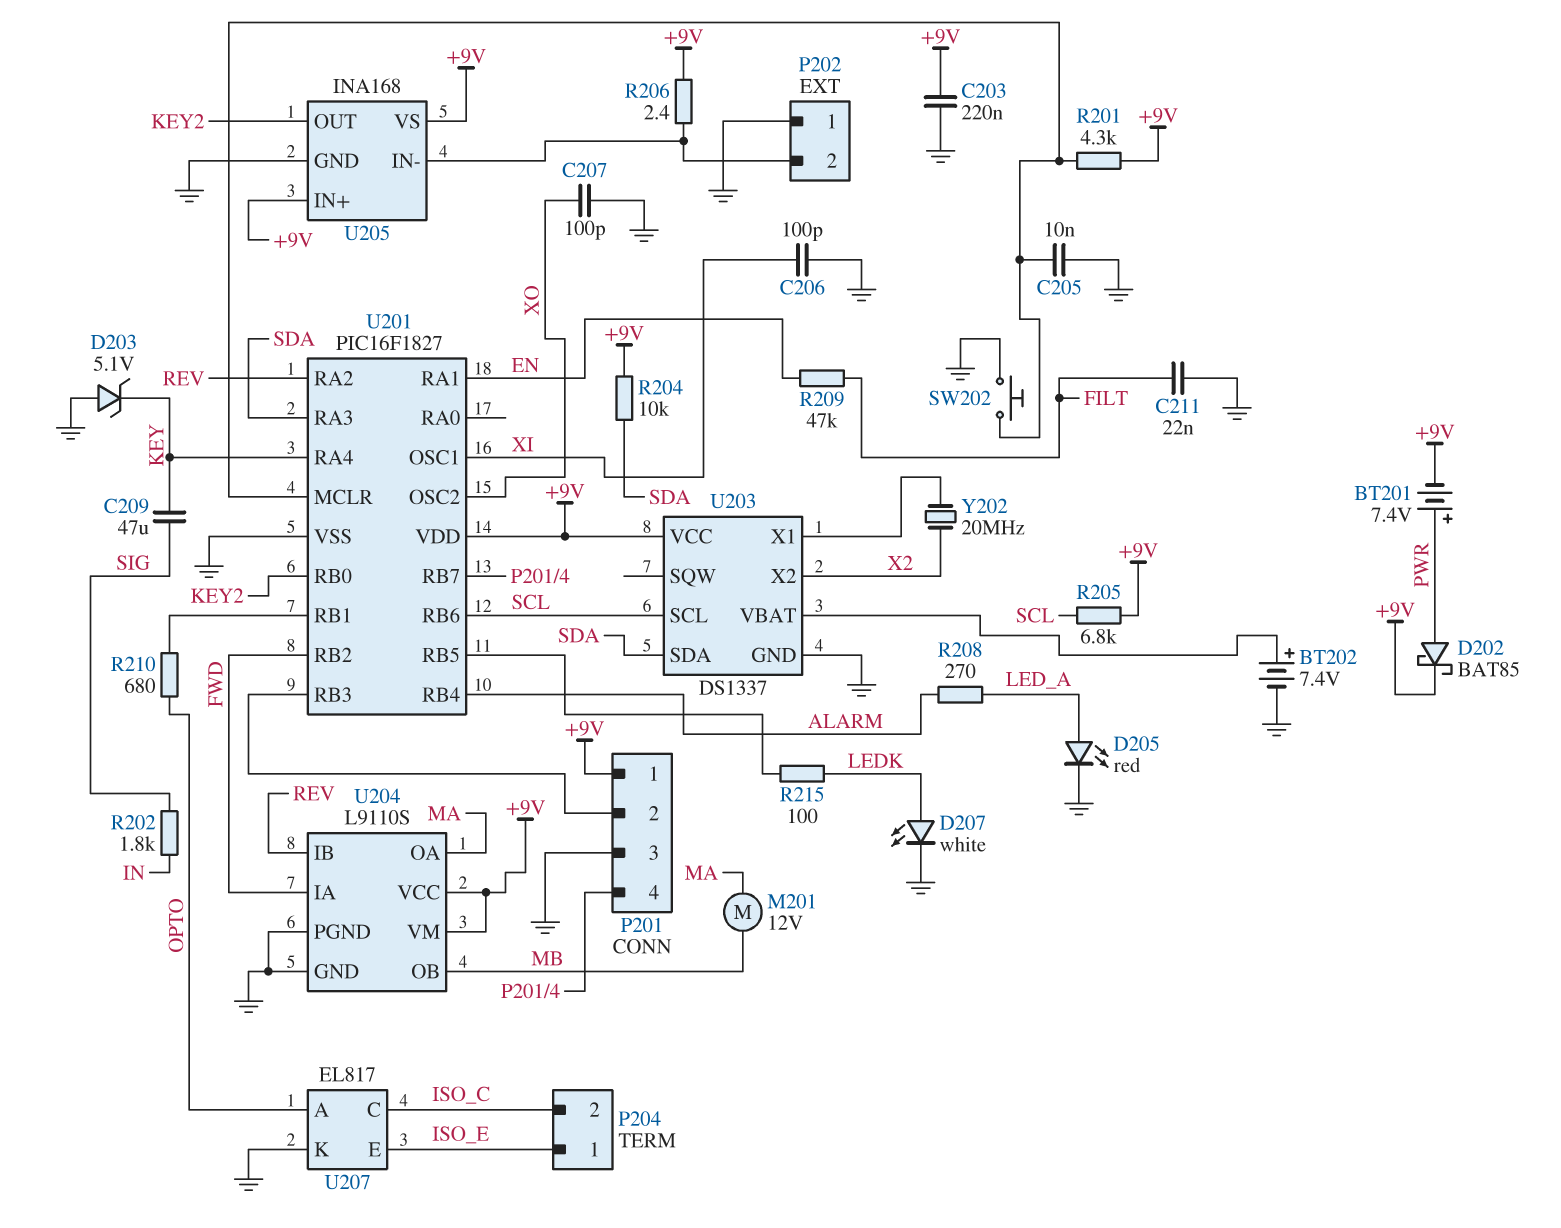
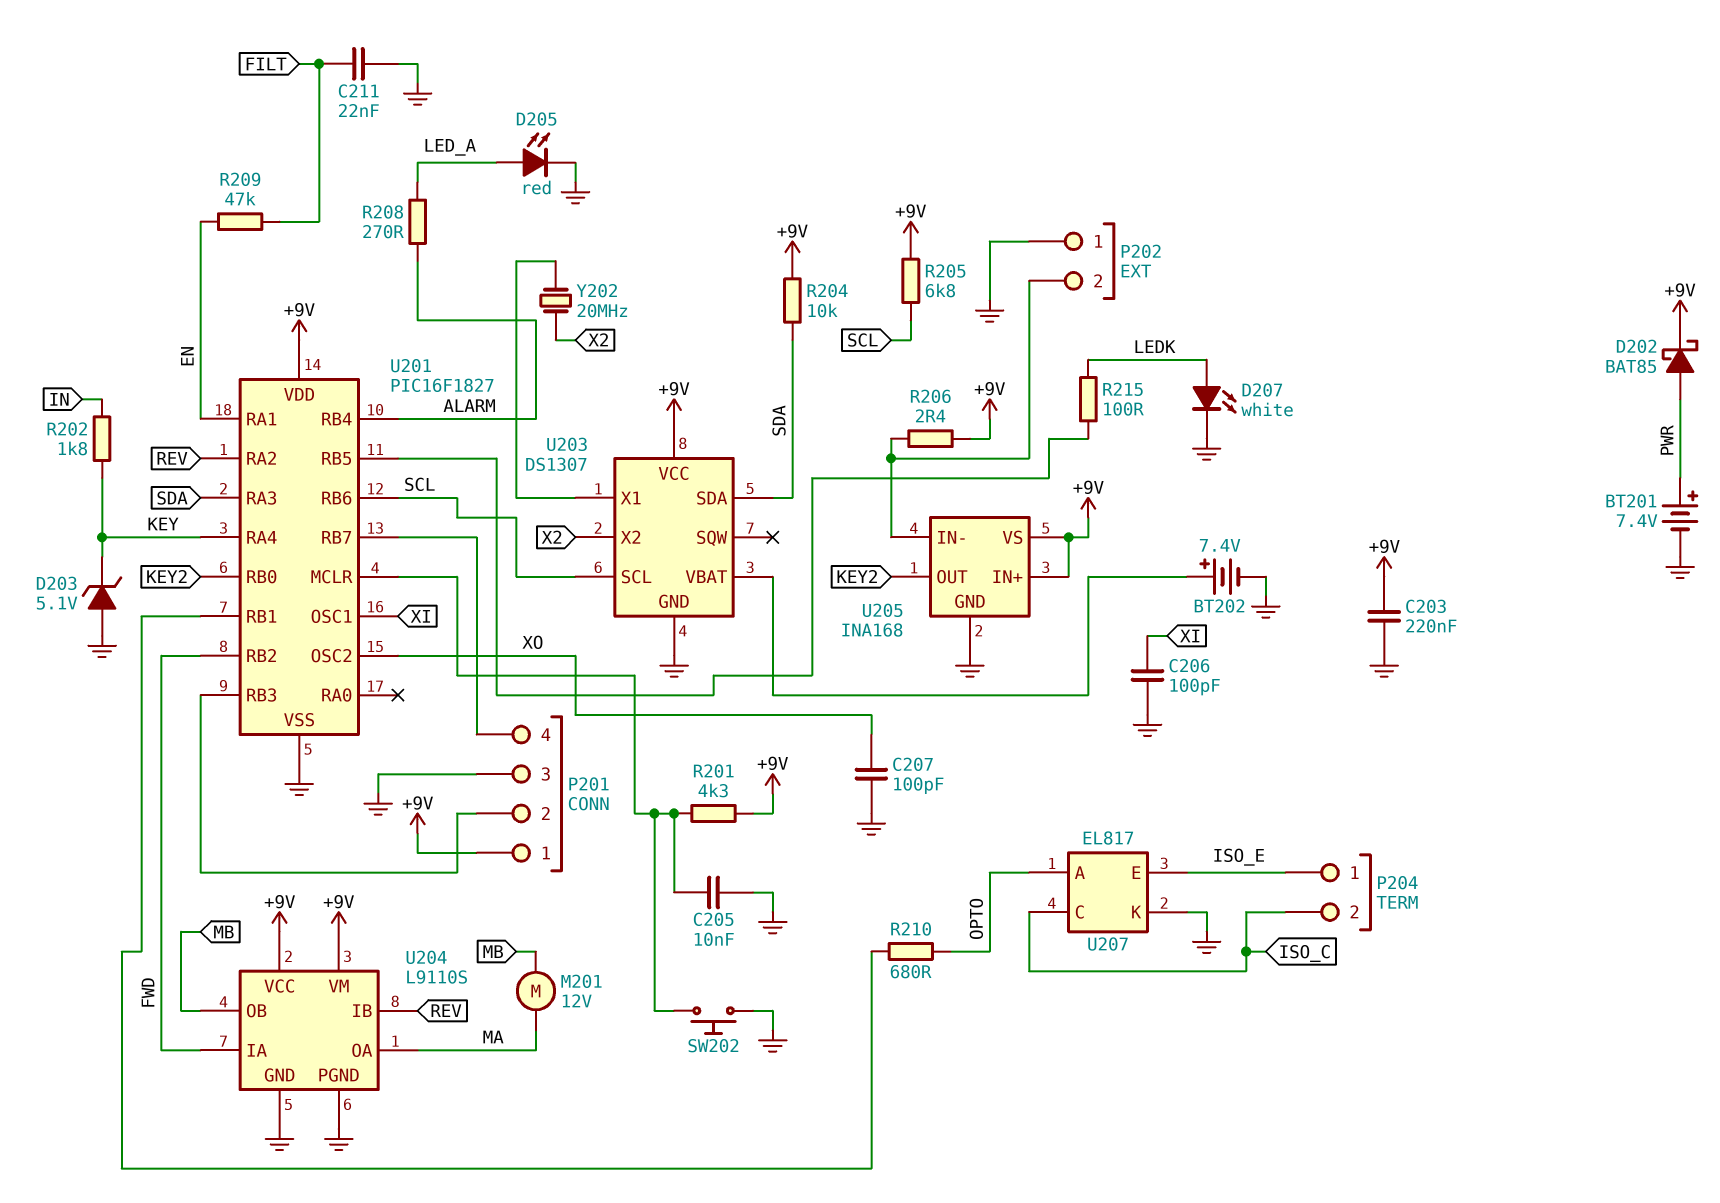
BT201: 7.4V (plus PWR, minus +9V) -> 7.4V (plus PWR, minus GND)
C209: 47uF (KEY, SIG) -> none
R202: 1.8k (IN, SIG) -> 1.8k (IN, KEY)
U203: DS1337 -> DS1307

